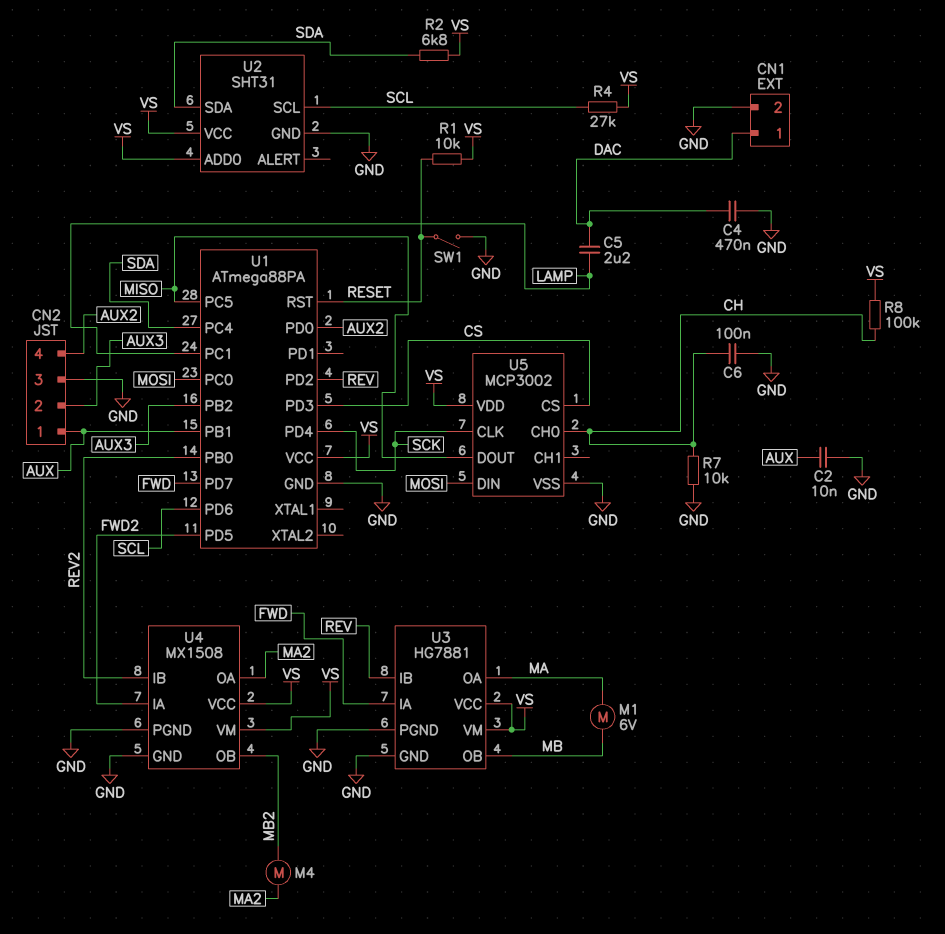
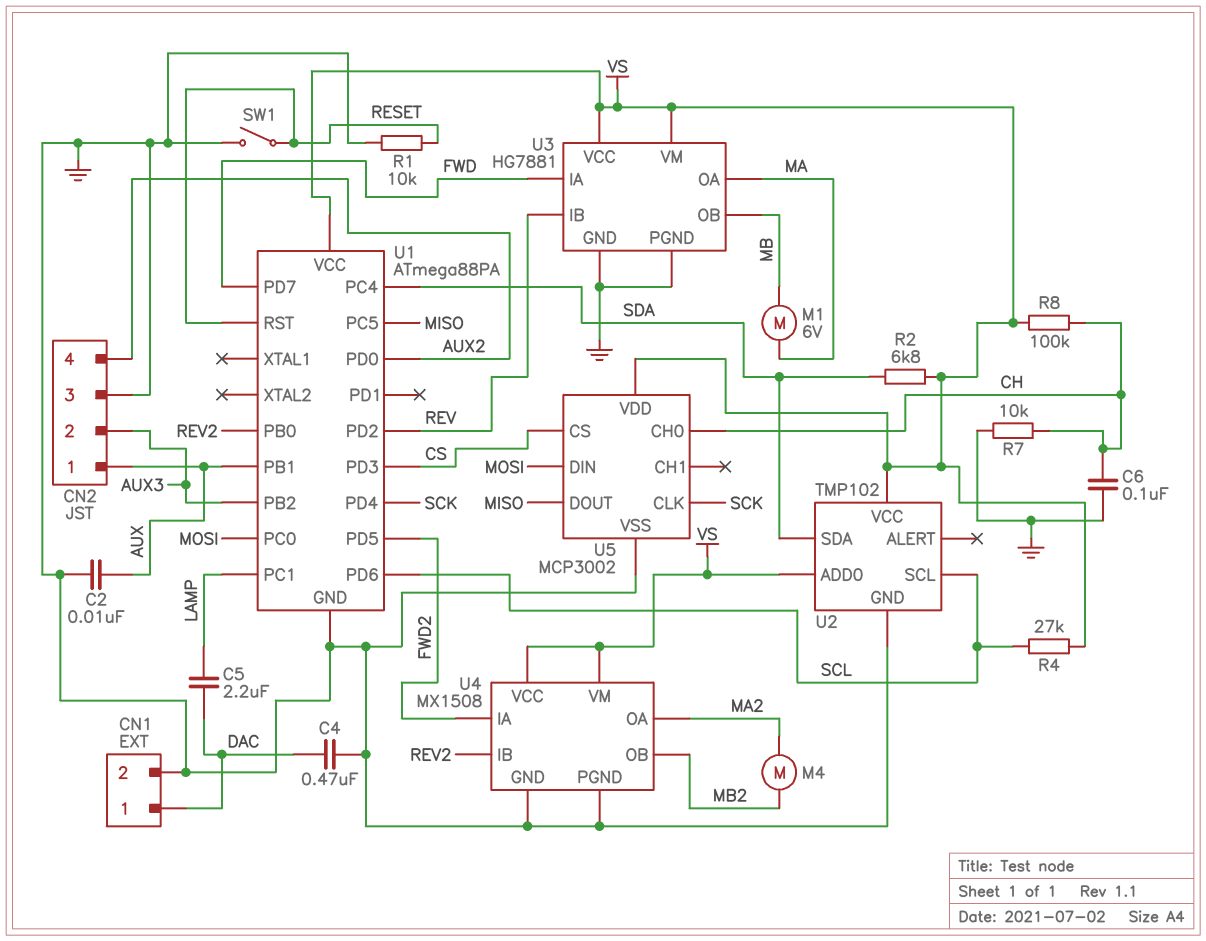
R1: 10k (RESET, VS) -> 10k (GND, RESET)
U2: SHT31 -> TMP102

